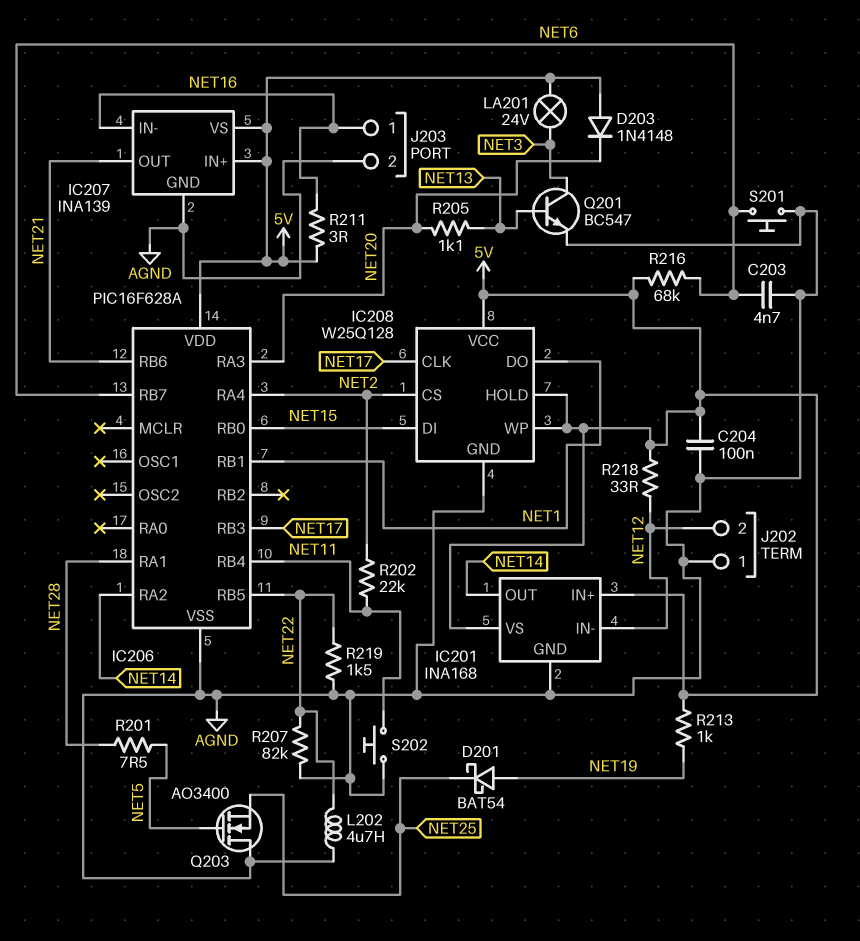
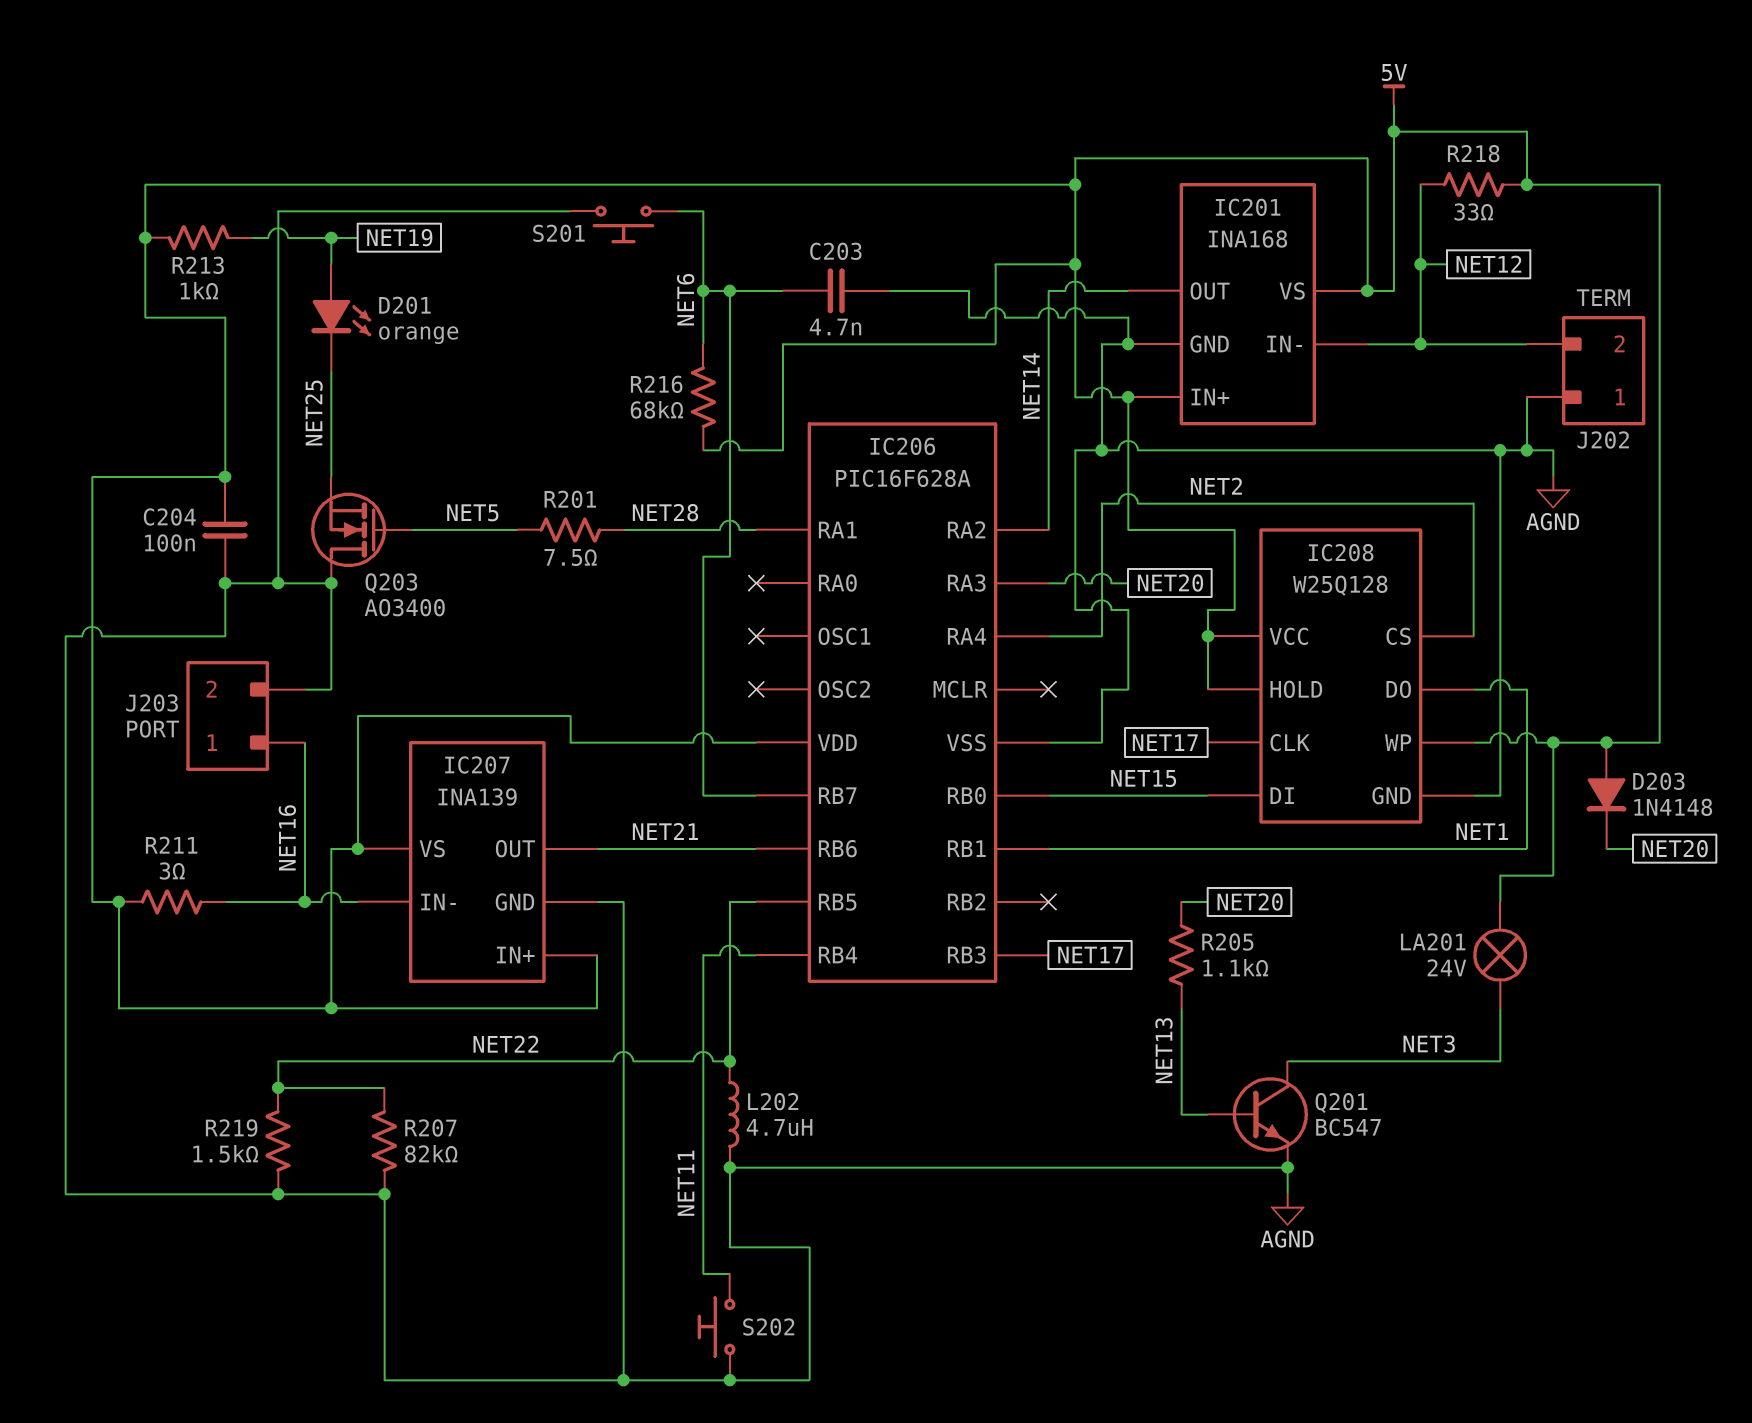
D201: schottky BAT54 (A NET19, K NET25) -> LED orange (A NET19, K NET25)
R202: 22k (NET2, NET11) -> none

